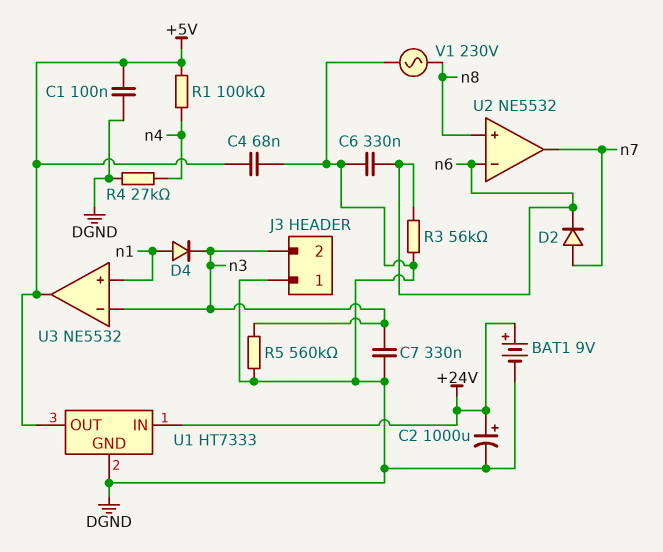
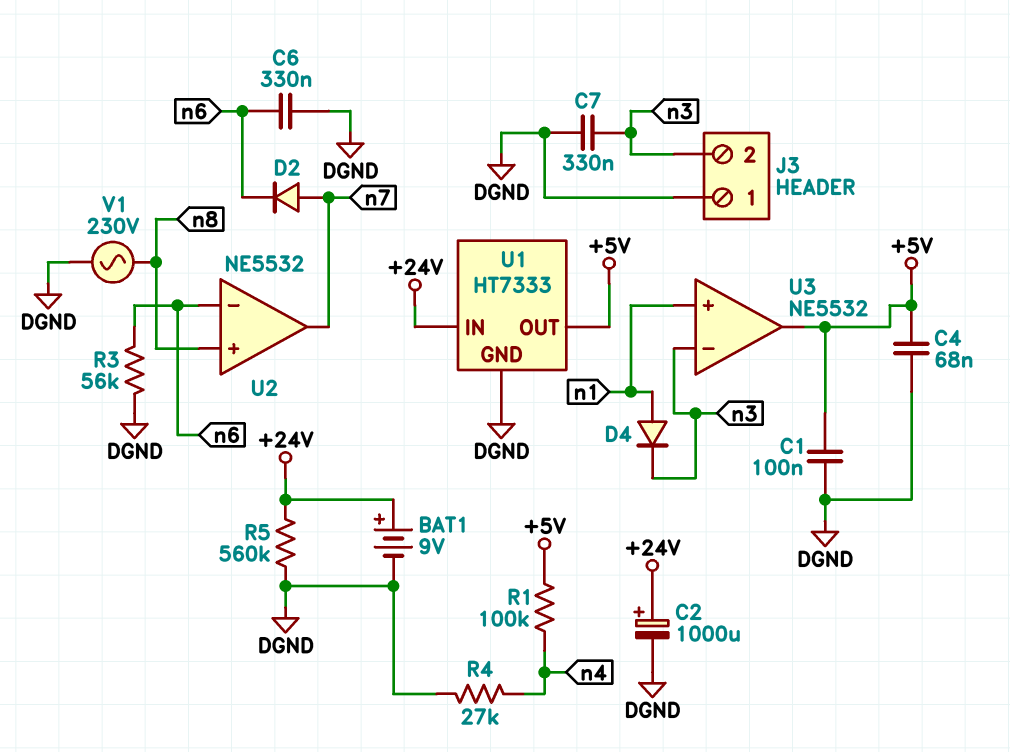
R5: 560k (DGND, n3) -> 560k (+24V, DGND)

